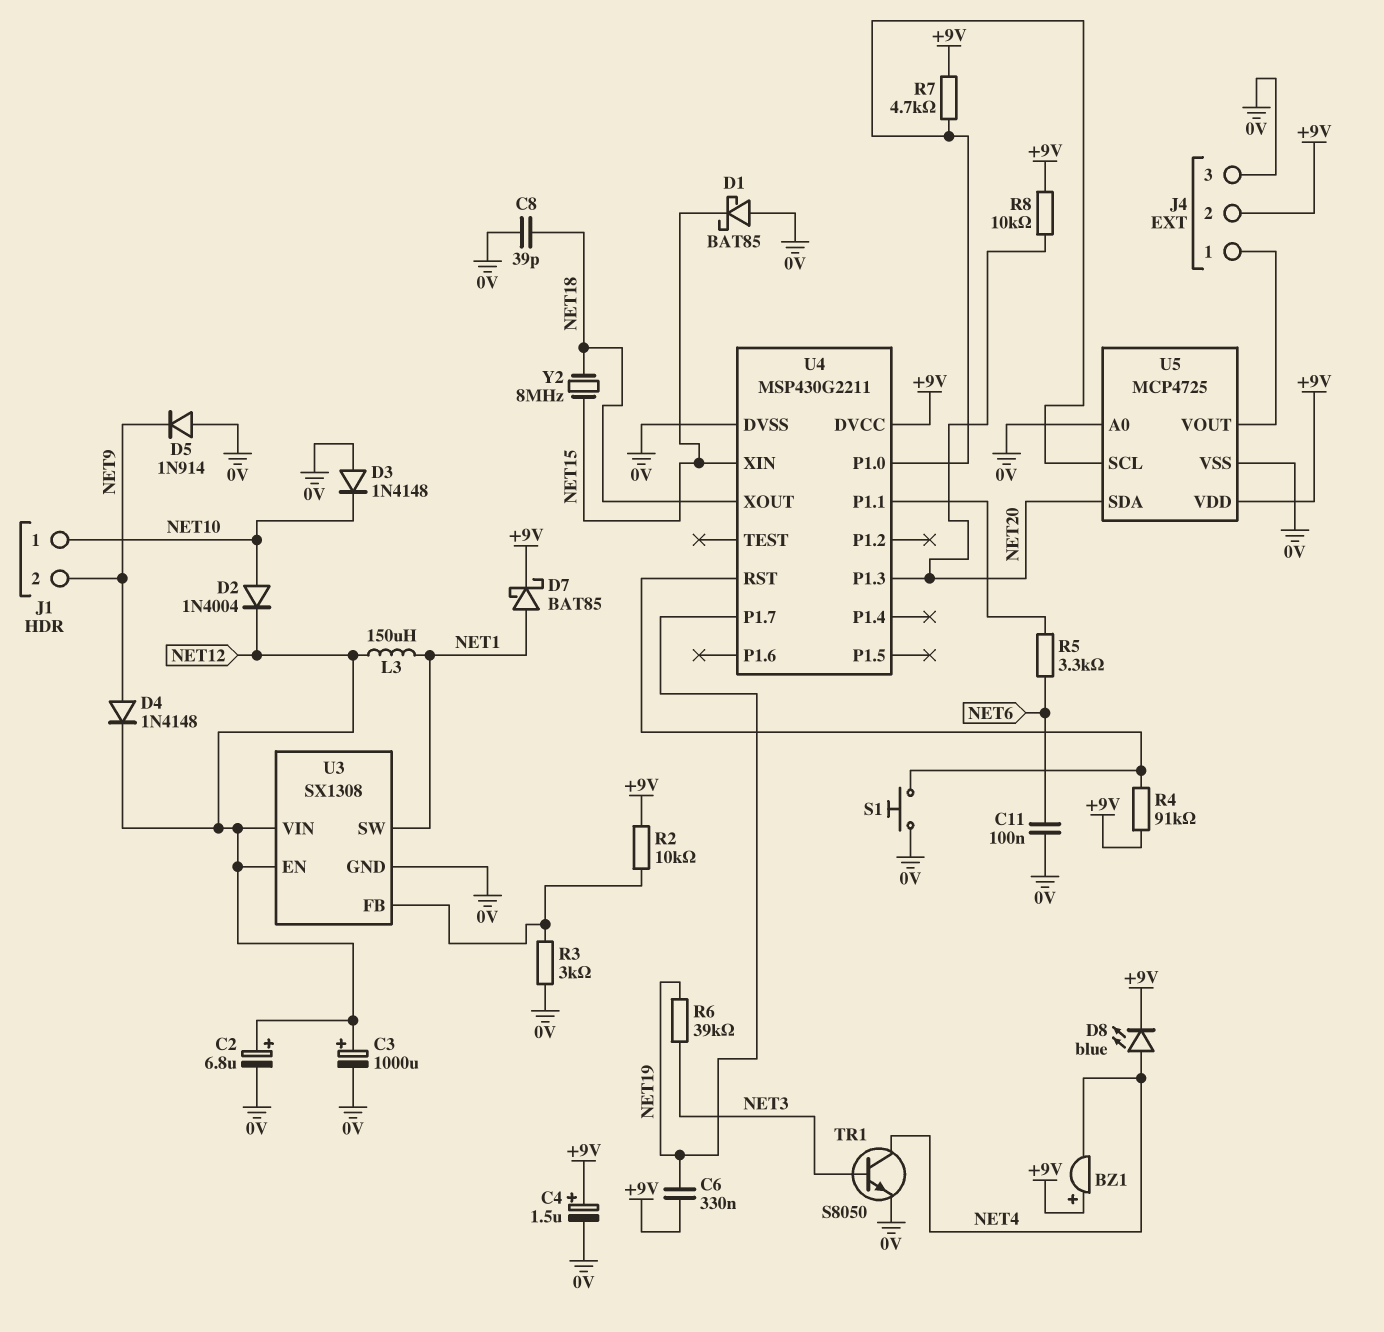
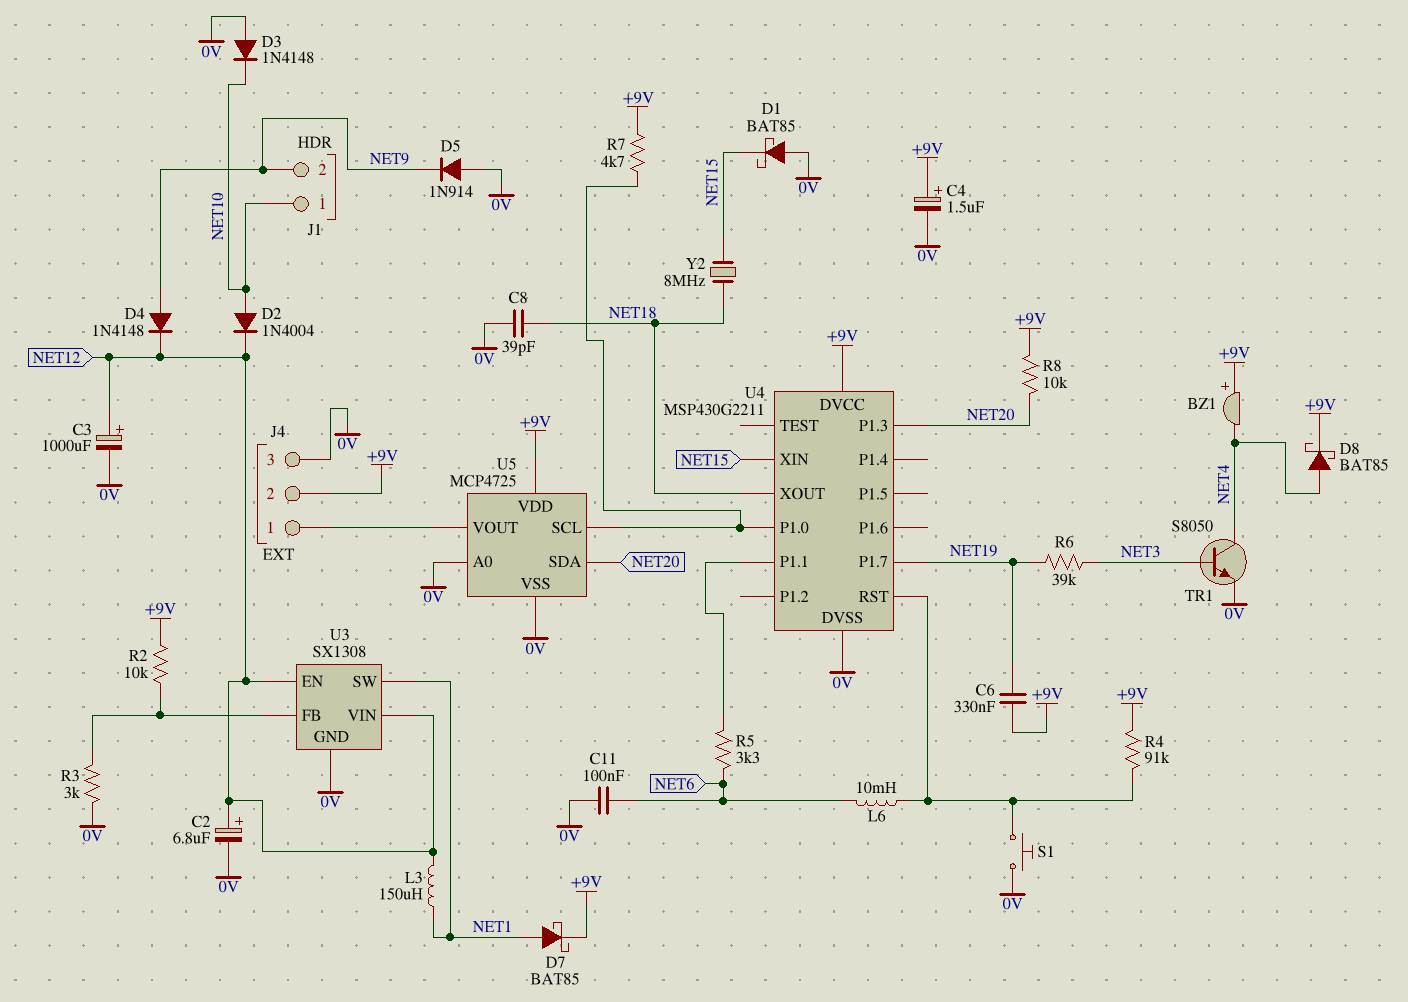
D8: LED blue (A NET4, K +9V) -> schottky BAT85 (A NET4, K +9V)
L6: none -> 10mH (NET6, U4/RST)

